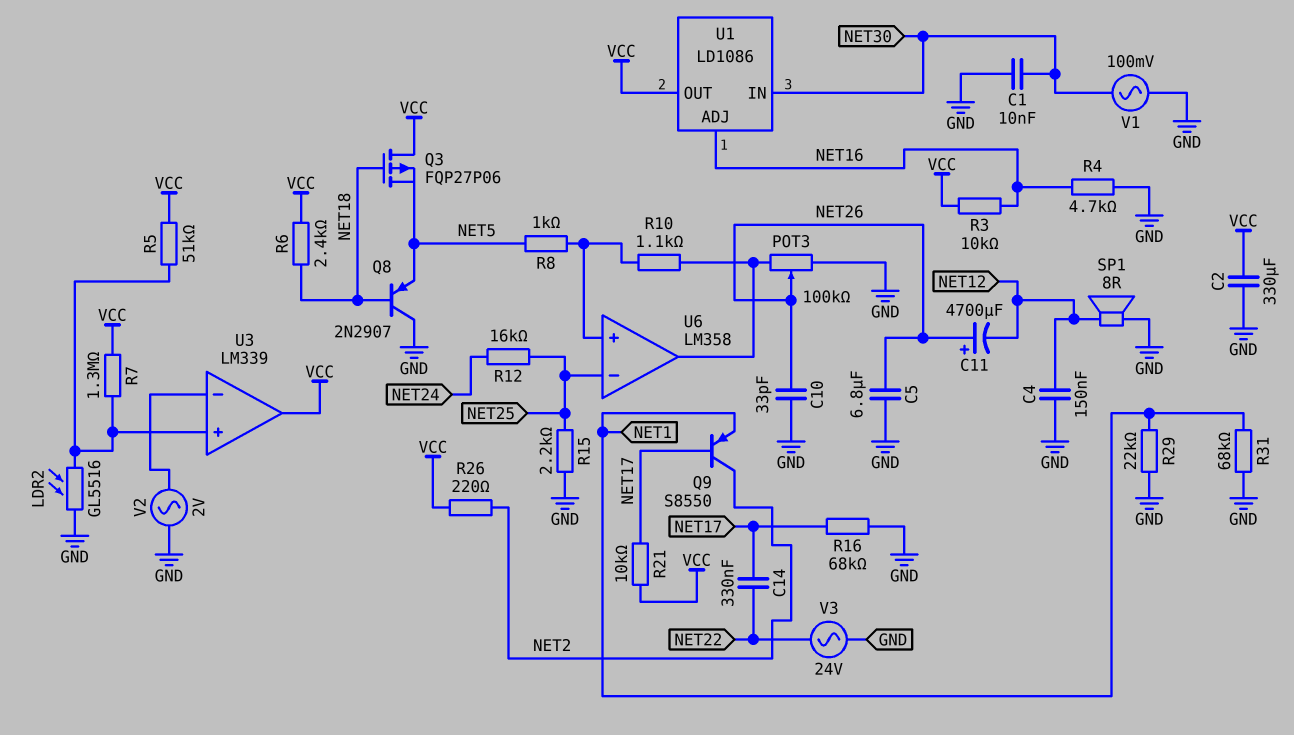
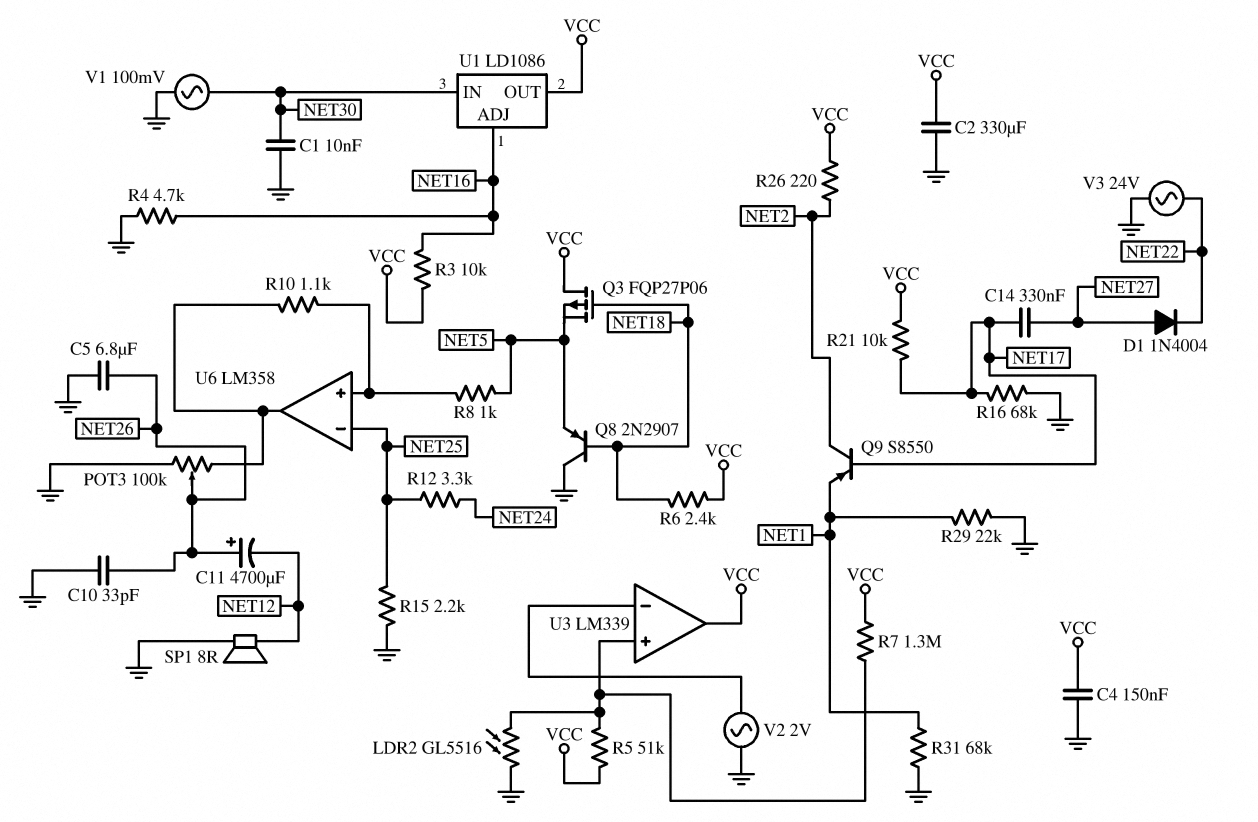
C4: 150nF (GND, NET12) -> 150nF (GND, VCC)
C14: 330nF (NET17, NET22) -> 330nF (NET17, NET27)
D1: none -> diode 1N4004 (A NET27, K NET22)
R12: 16k (NET24, NET25) -> 3.3k (NET24, NET25)

